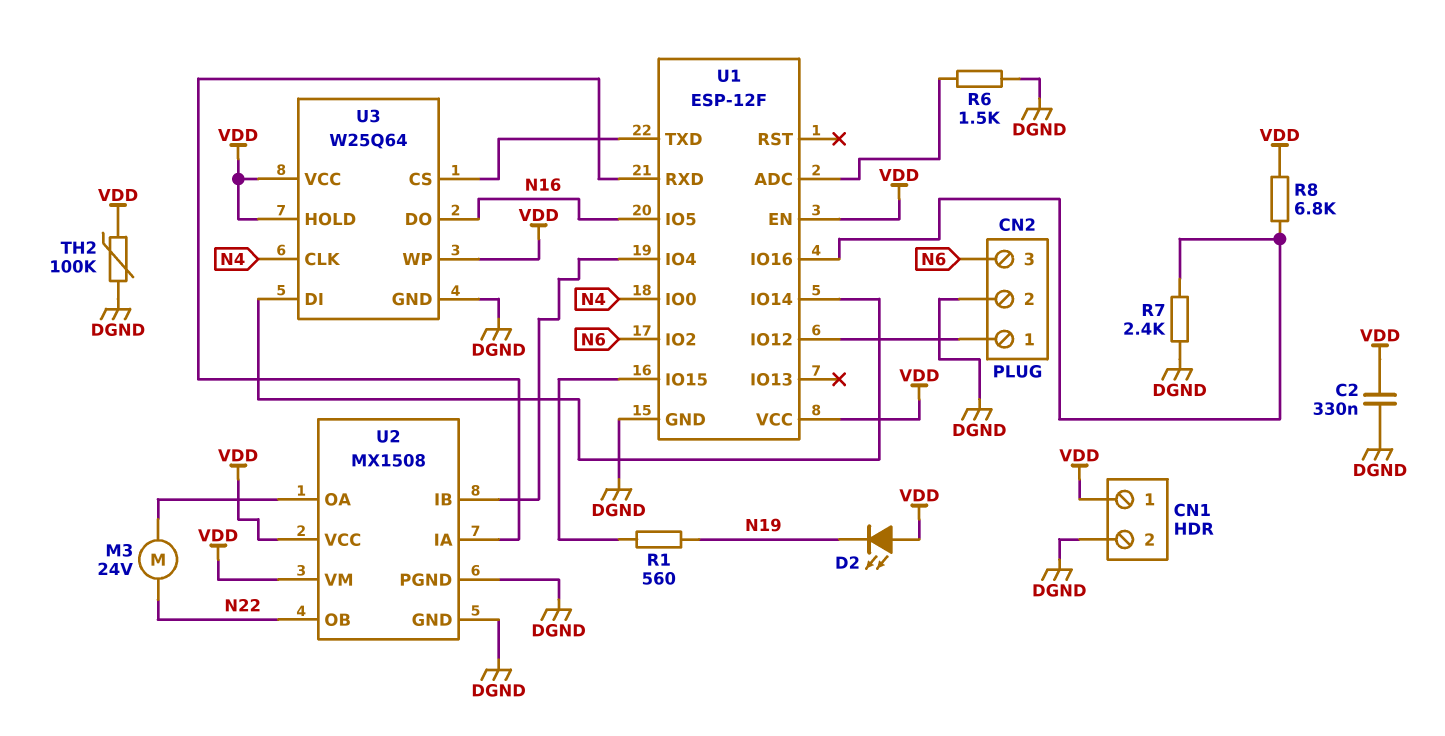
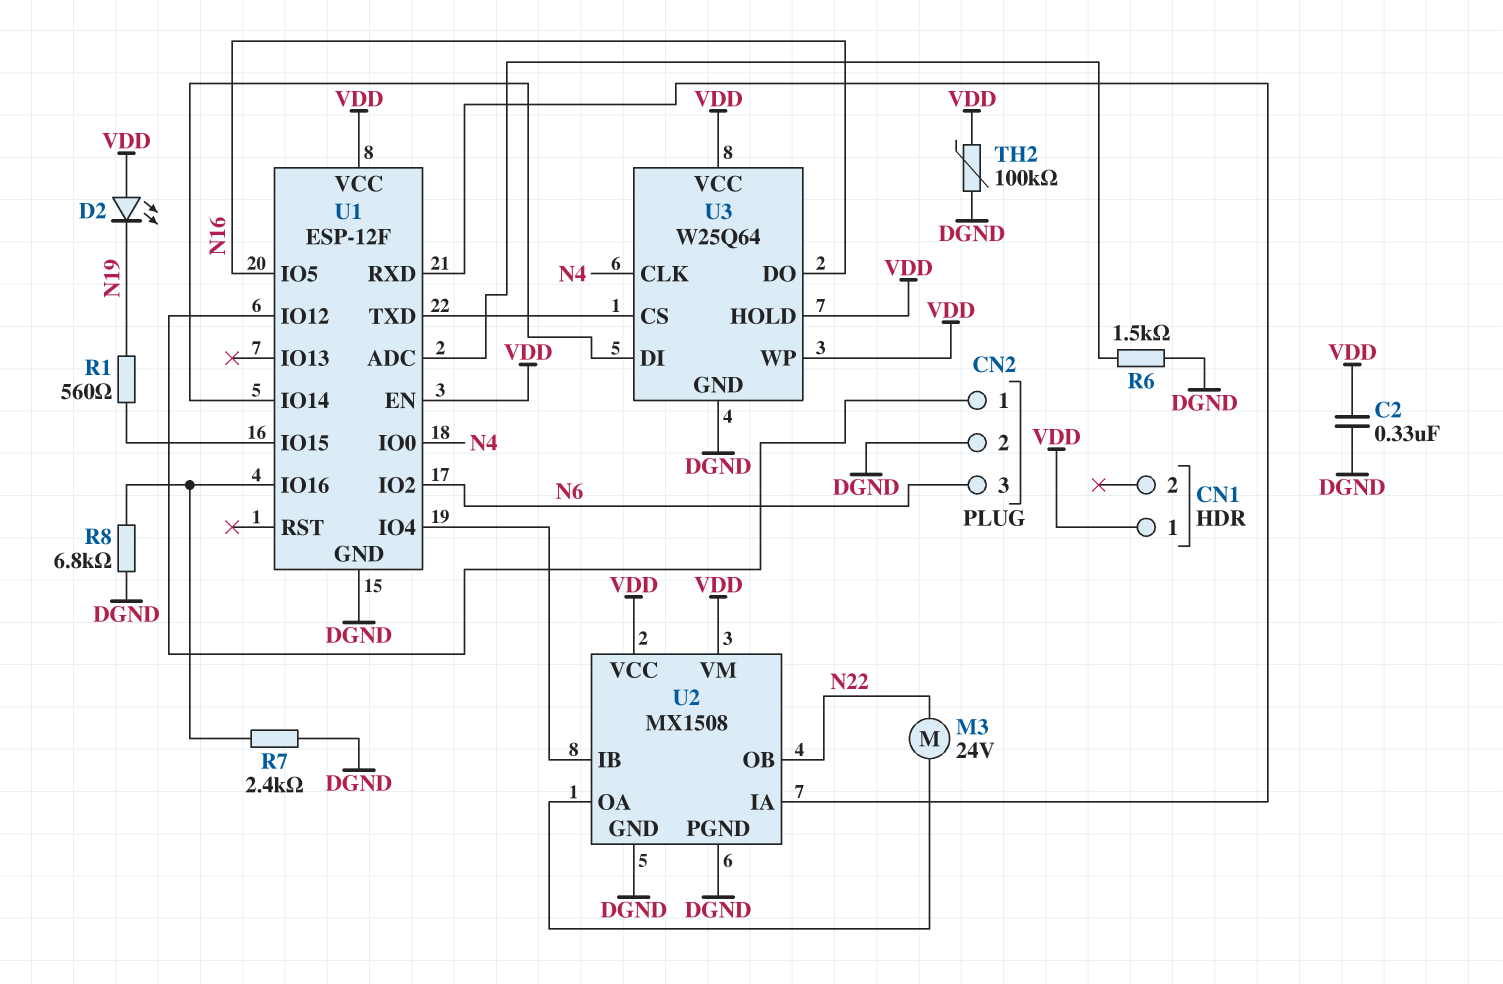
CN1 pin 2: DGND -> none
R8: 6.8k (U1/IO16, VDD) -> 6.8k (DGND, U1/IO16)

